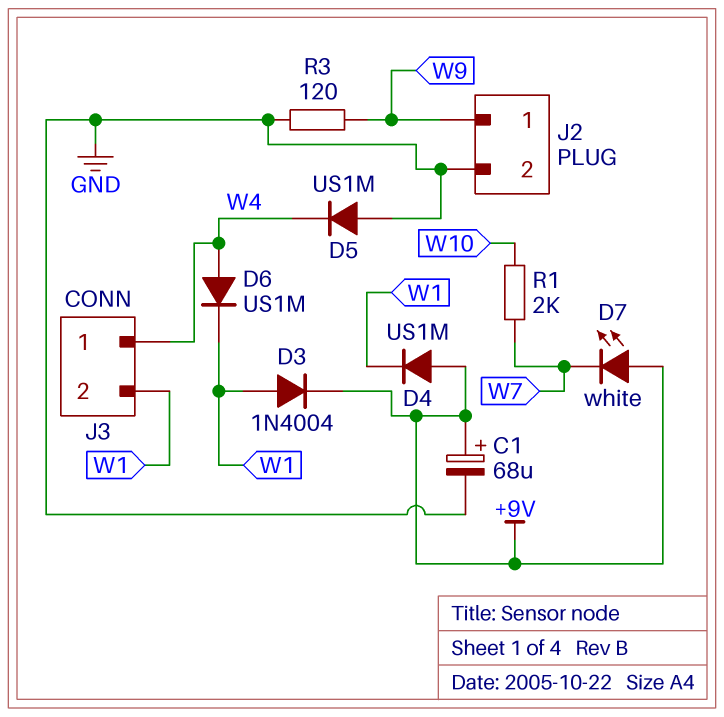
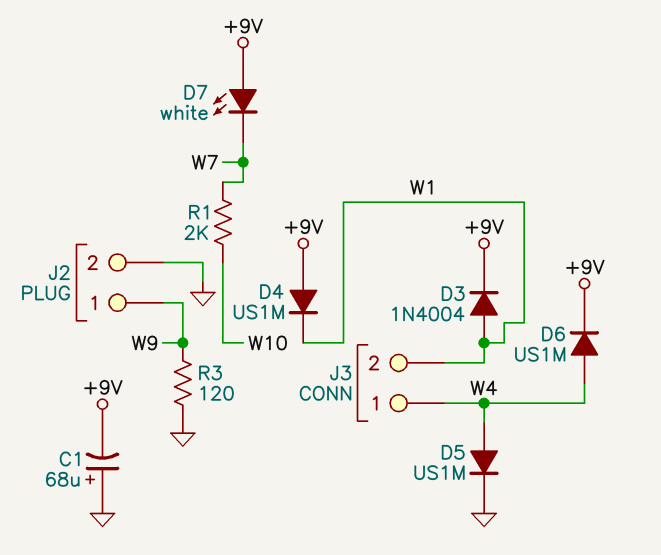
C1: 68uF (plus +9V, minus GND) -> 68uF (plus GND, minus +9V)
D5: diode US1M (A GND, K W4) -> diode US1M (A W4, K GND)
D6: diode US1M (A W4, K W1) -> diode US1M (A W4, K +9V)

